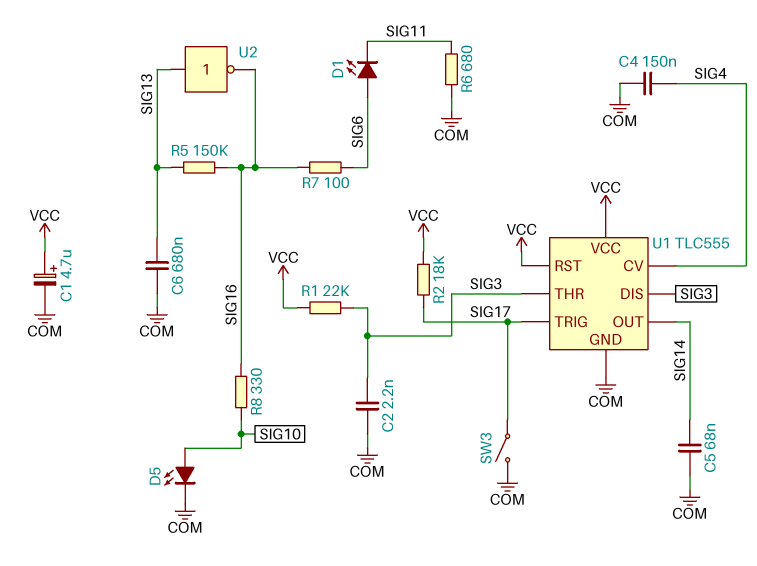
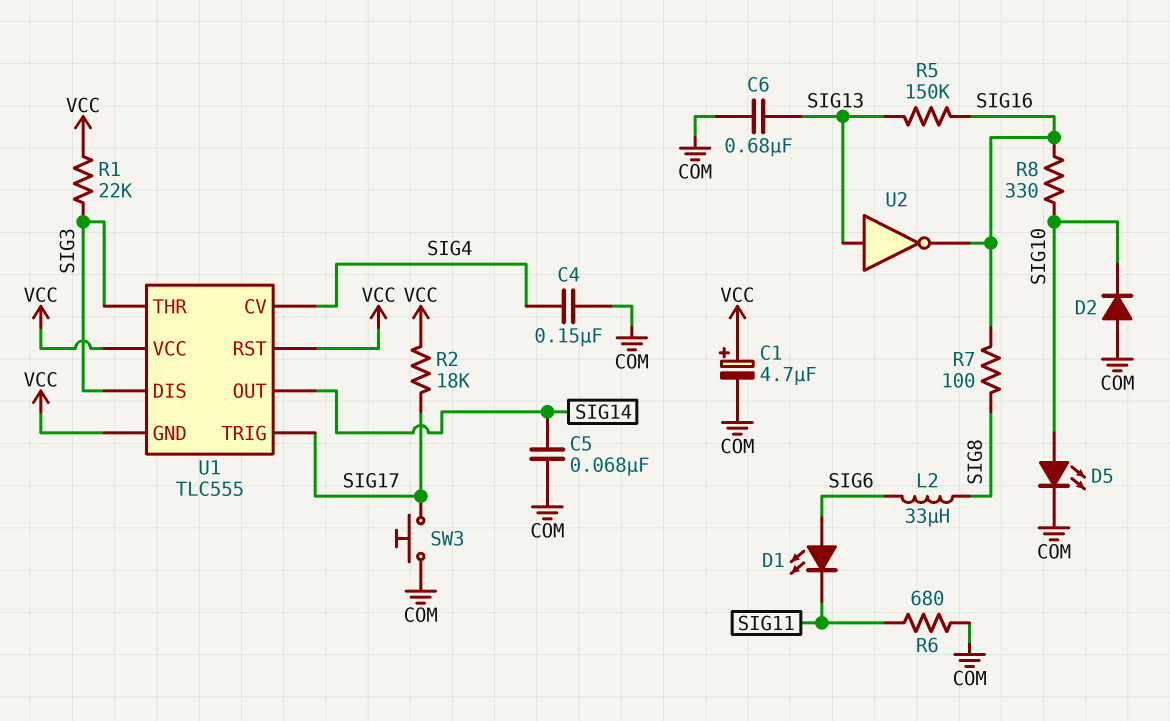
C2: 2.2nF (COM, SIG3) -> none
D2: none -> diode (A COM, K SIG10)
L2: none -> 33uH (SIG6, SIG8)
R7: 100 (SIG6, SIG16) -> 100 (SIG8, SIG16)
SW3: switch (COM, SIG17) -> button (COM, SIG17)
U1 pin GND: COM -> VCC

